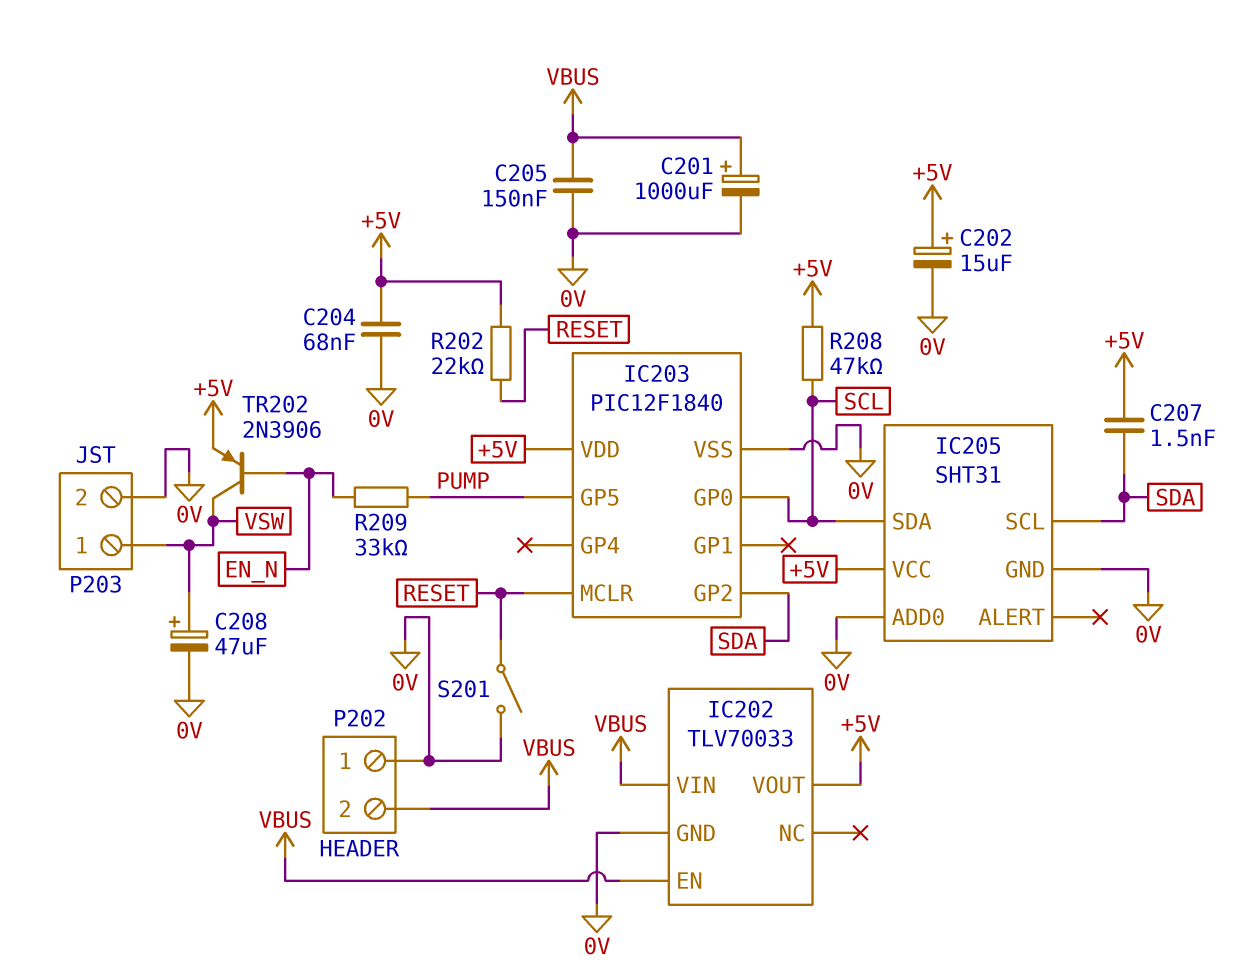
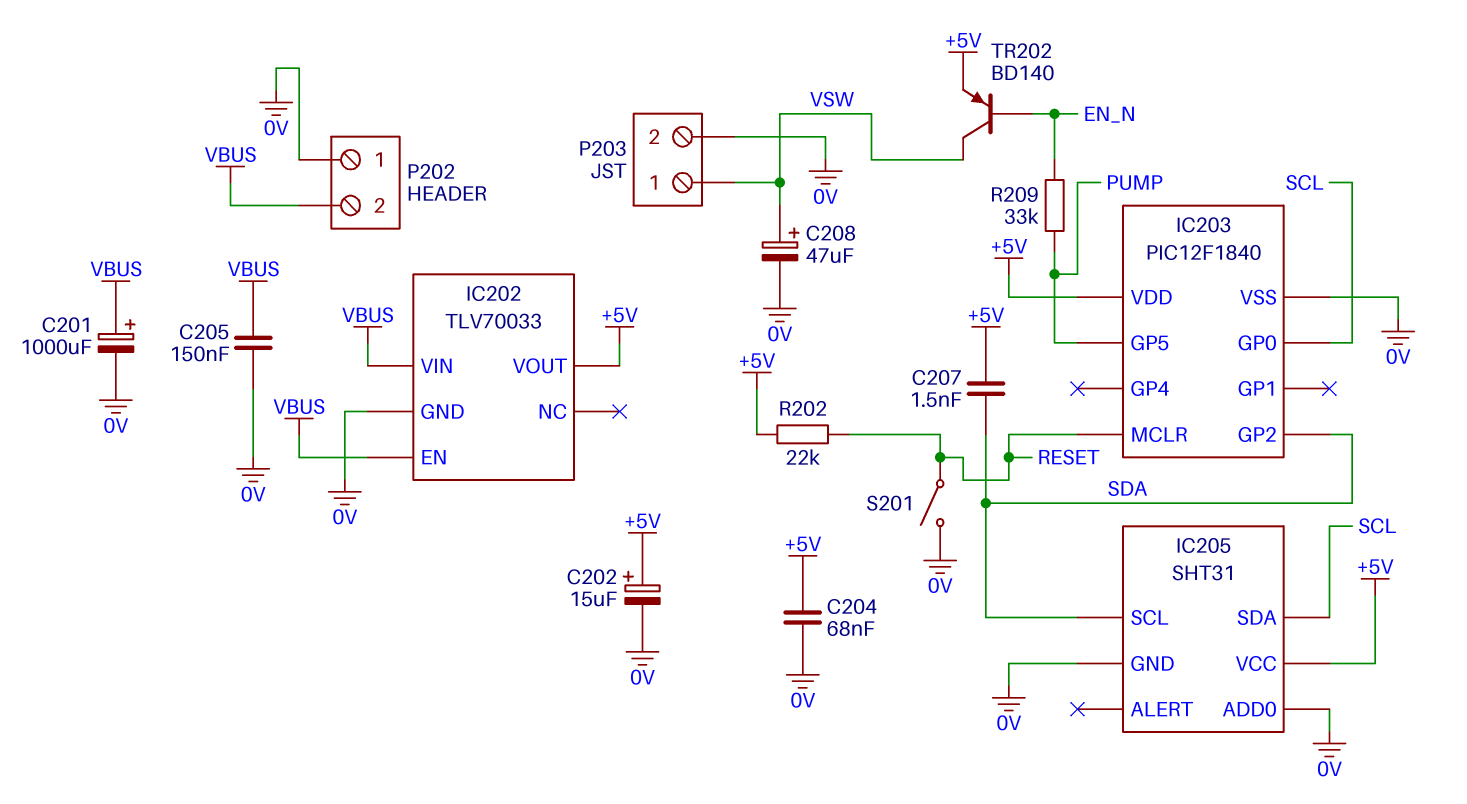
R208: 47k (+5V, SCL) -> none
TR202: PNP 2N3906 (B EN_N, C VSW, E +5V) -> PNP BD140 (B EN_N, C VSW, E +5V)

